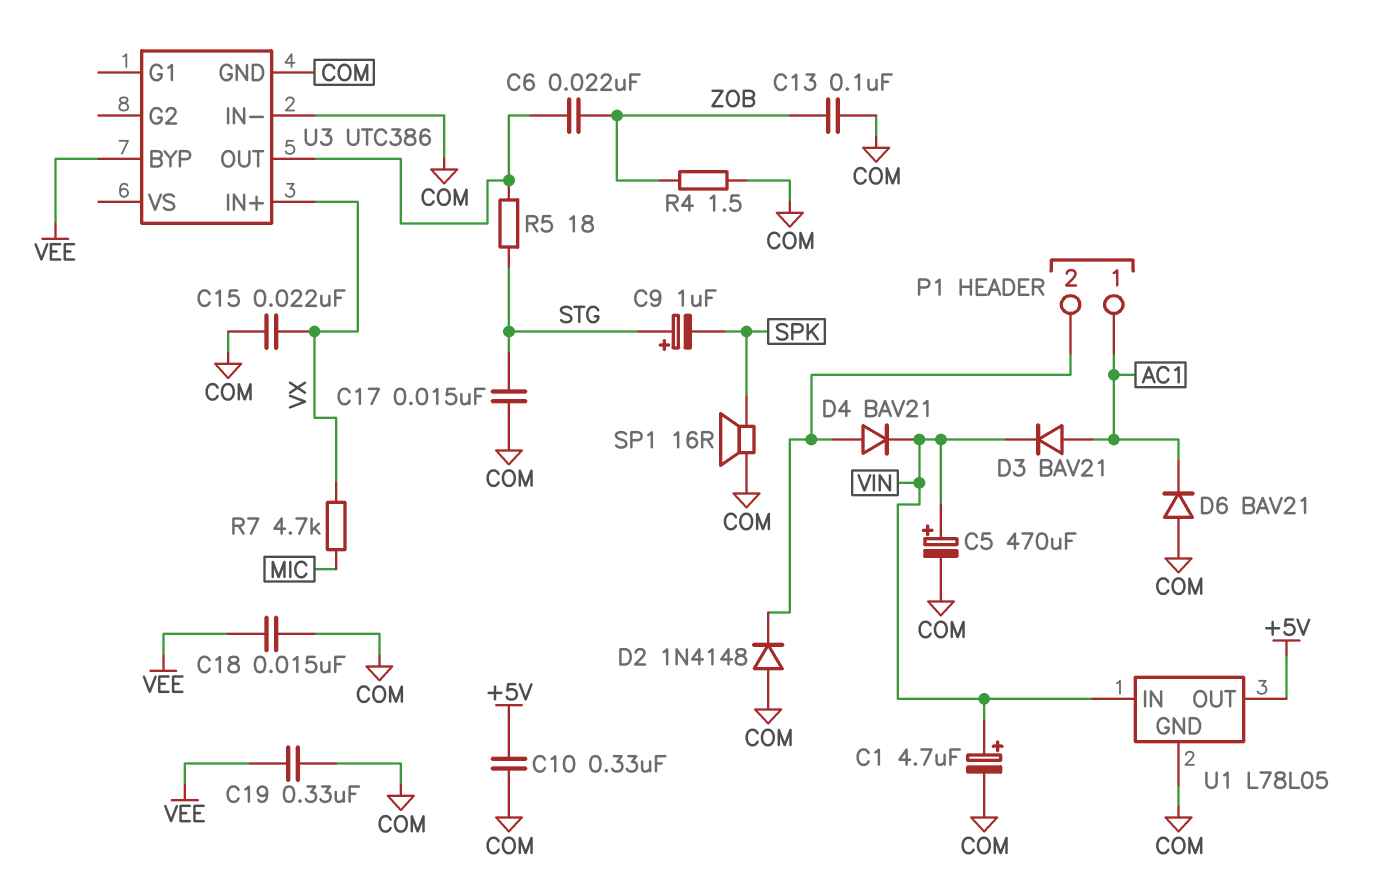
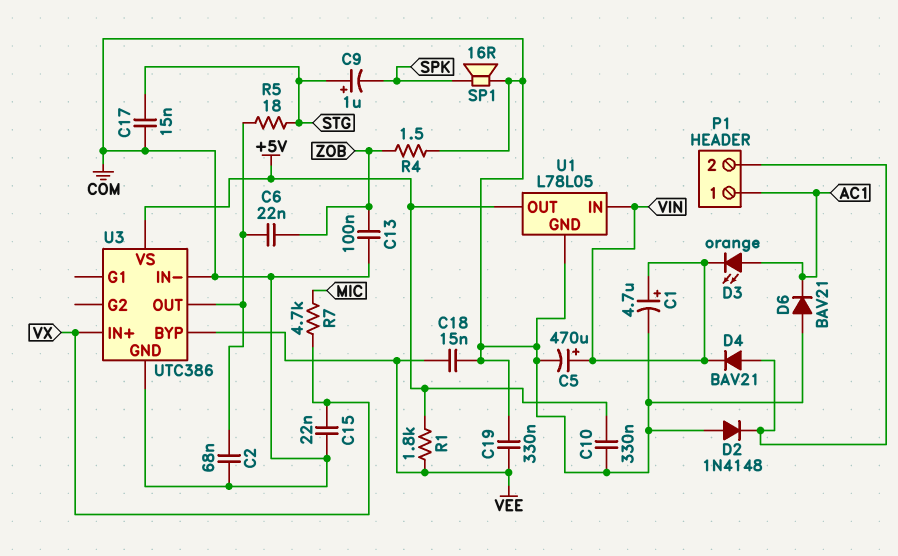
C2: none -> 68nF (COM, U3/OUT)
D3: diode BAV21 (A AC1, K VIN) -> LED orange (A AC1, K VIN)
R1: none -> 1.8k (+5V, VEE)
U3 pin VS: none -> +5V

